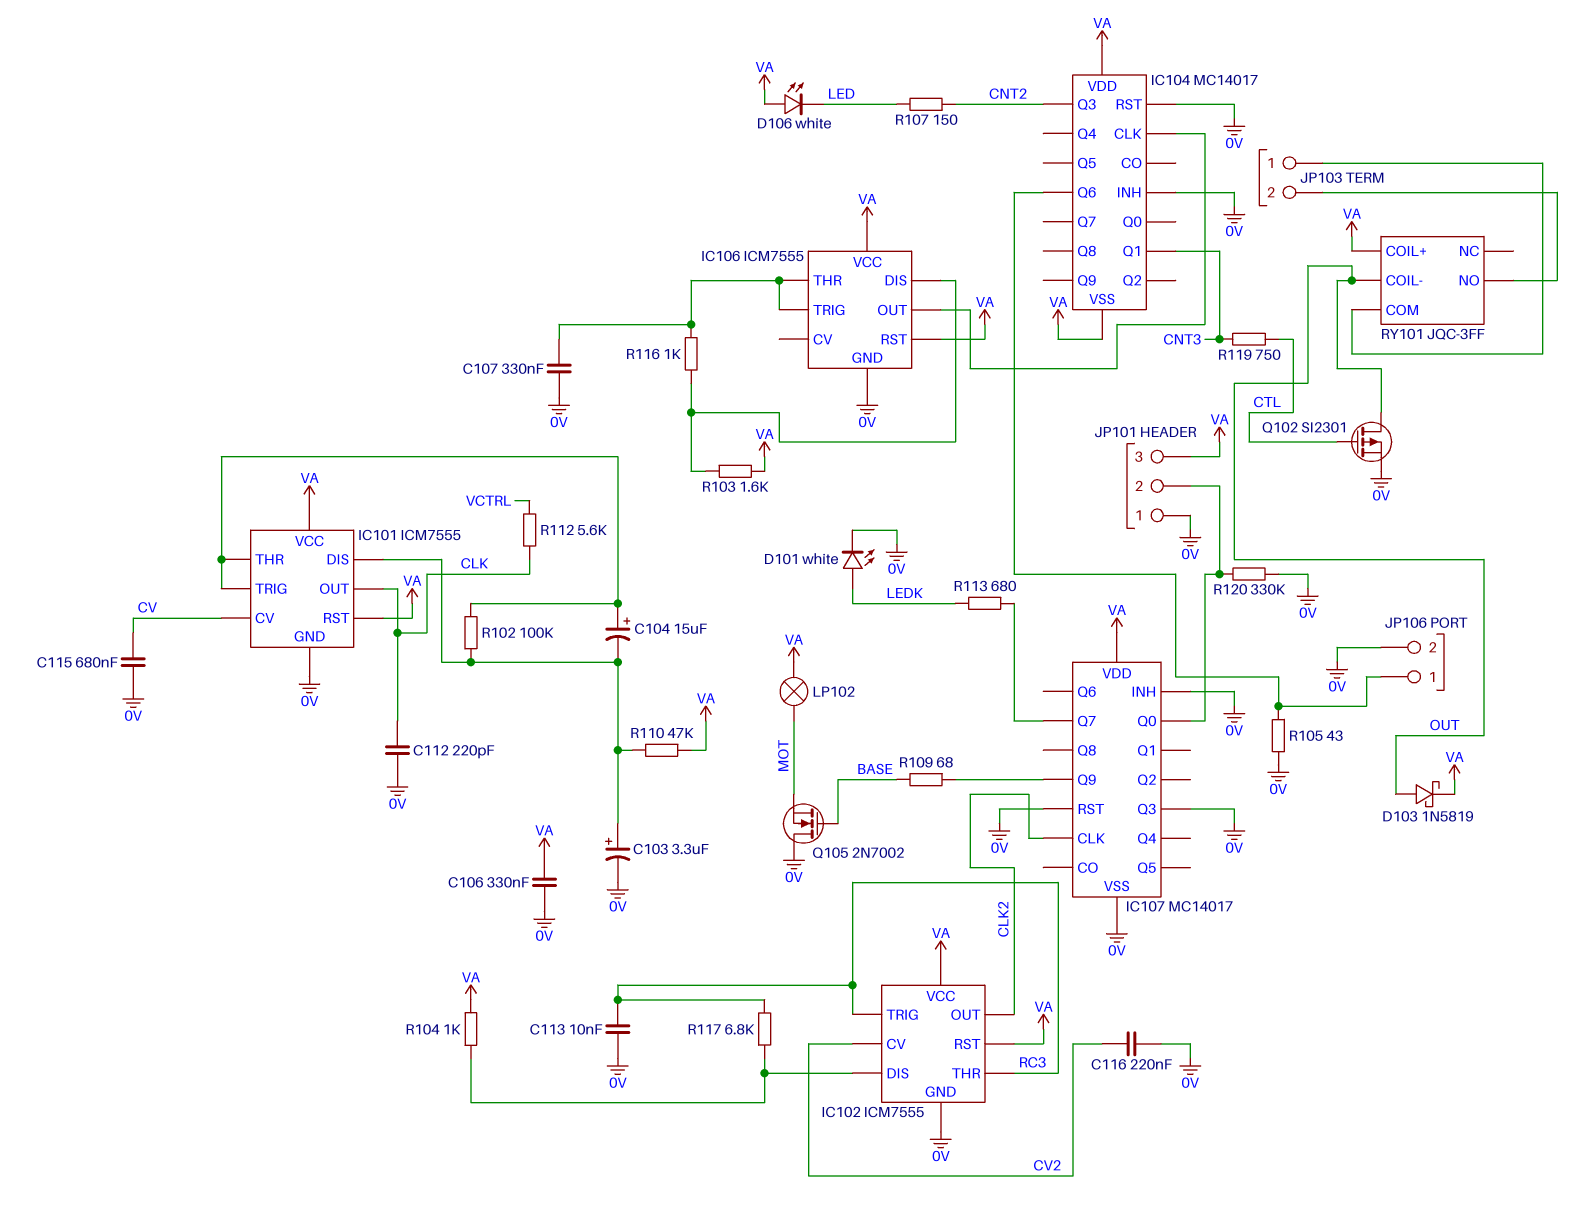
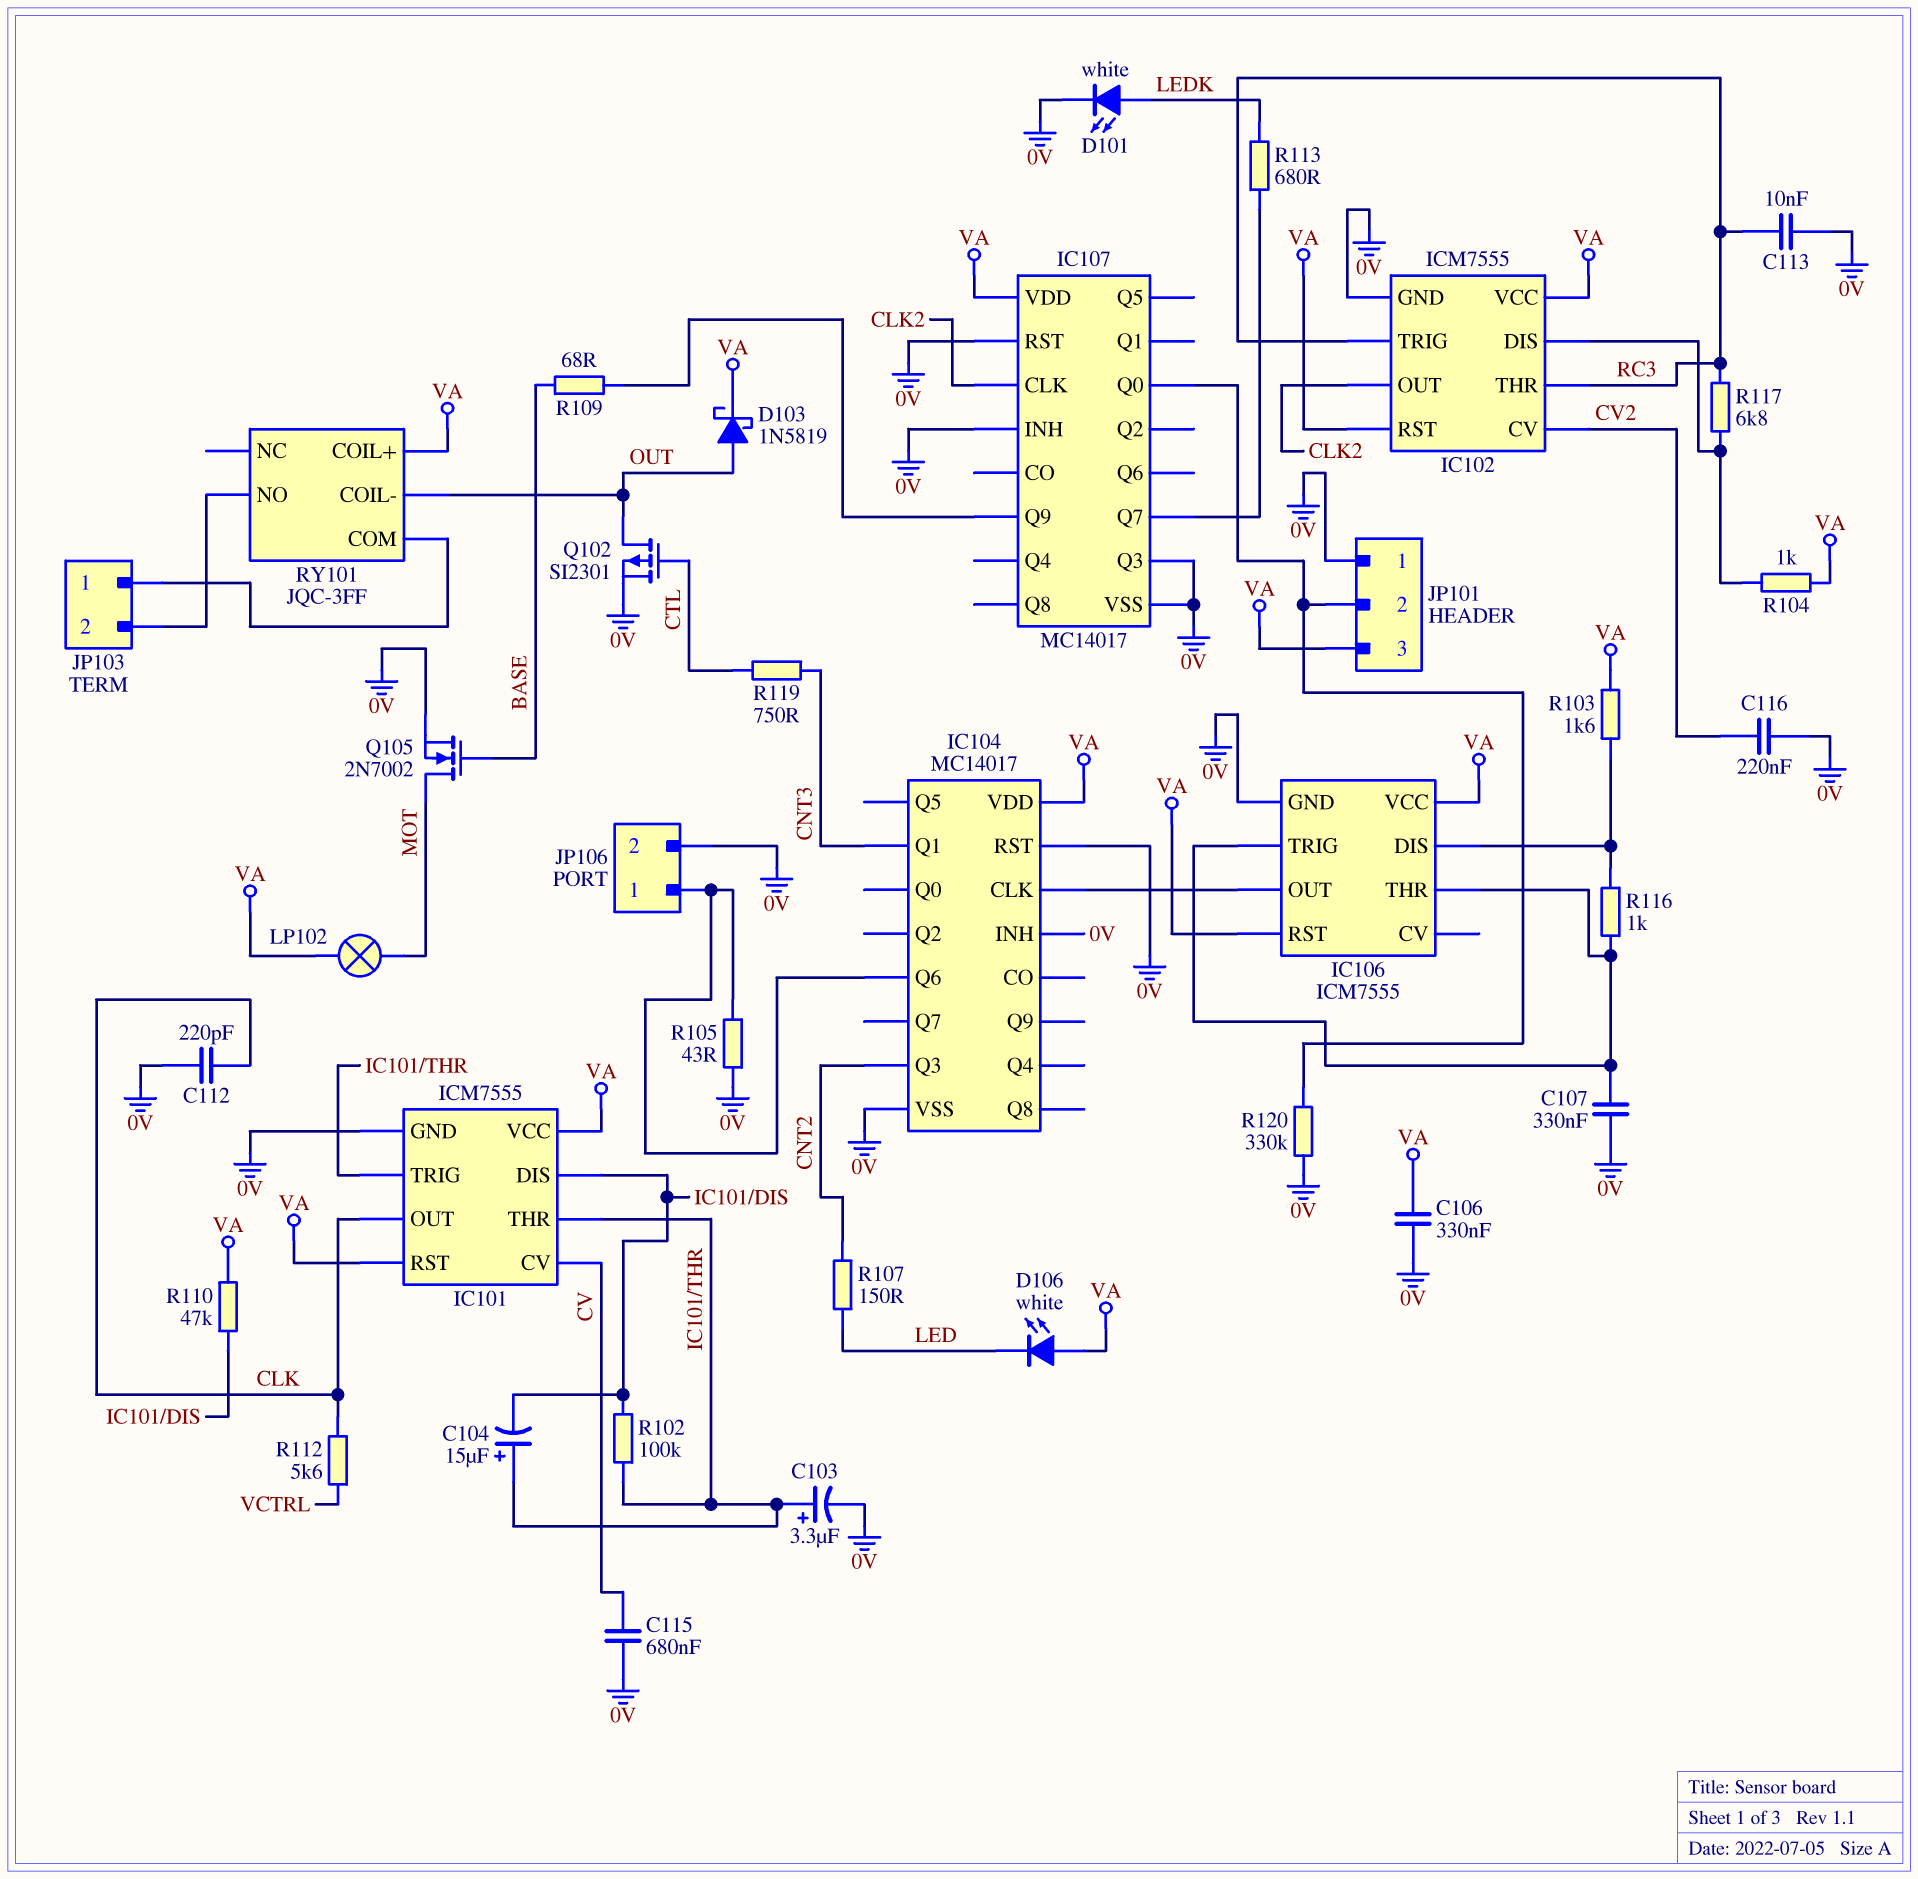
C103: 3.3uF (plus IC101/DIS, minus 0V) -> 3.3uF (plus IC101/THR, minus 0V)
IC104 pin VSS: VA -> 0V
Q105: NMOS 2N7002 (G BASE, D 0V, S MOT) -> NMOS 2N7002 (G BASE, D MOT, S 0V)

